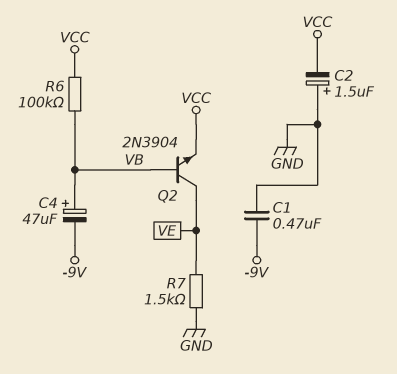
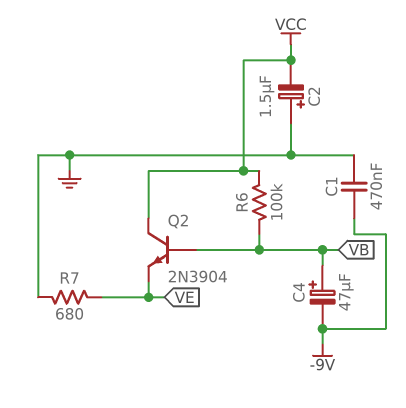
Q2: NPN 2N3904 (B VB, C VE, E VCC) -> NPN 2N3904 (B VB, C VCC, E VE)
R7: 1.5k (GND, VE) -> 680 (GND, VE)

